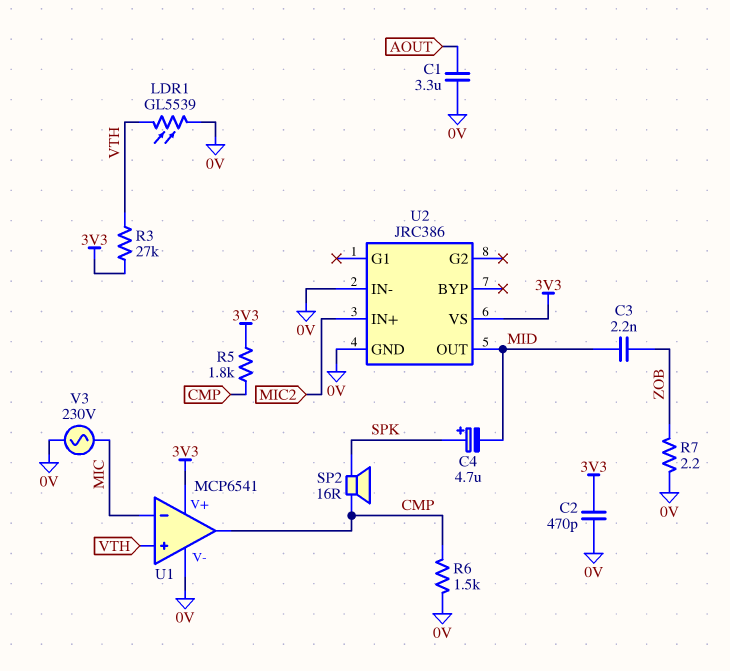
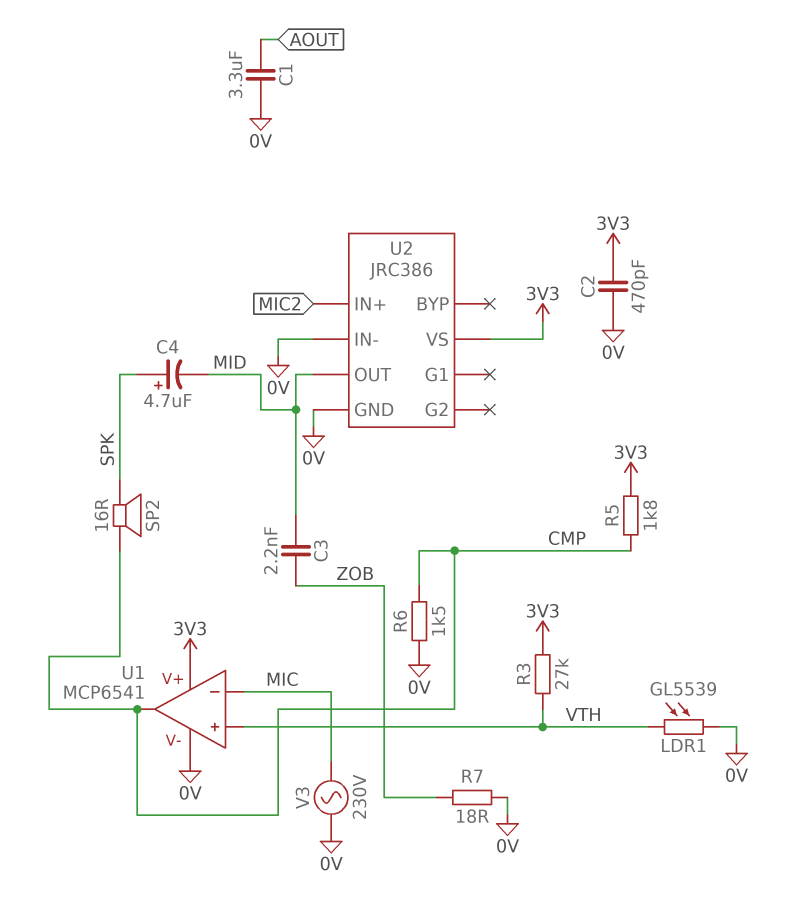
R7: 2.2 (0V, ZOB) -> 18 (0V, ZOB)

